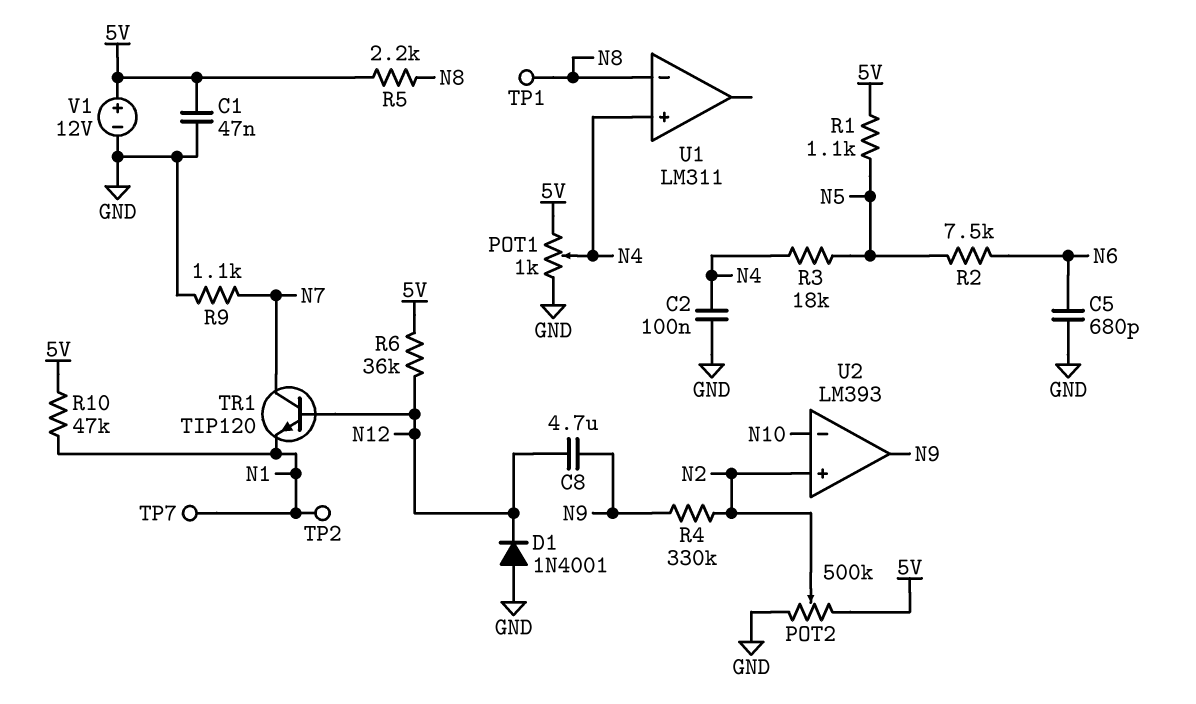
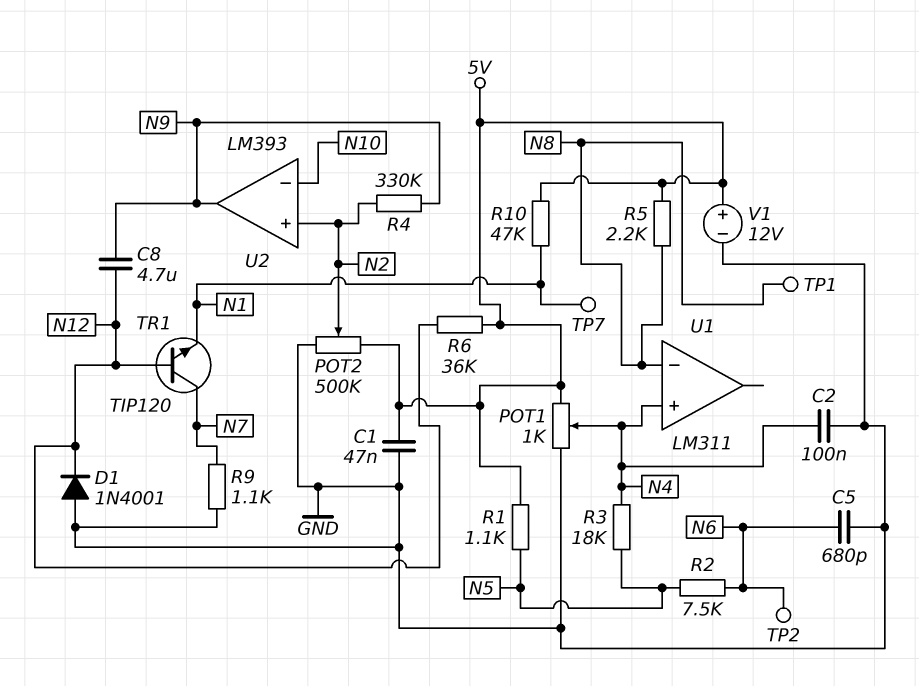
TP2: test point (N1) -> test point (N6)

